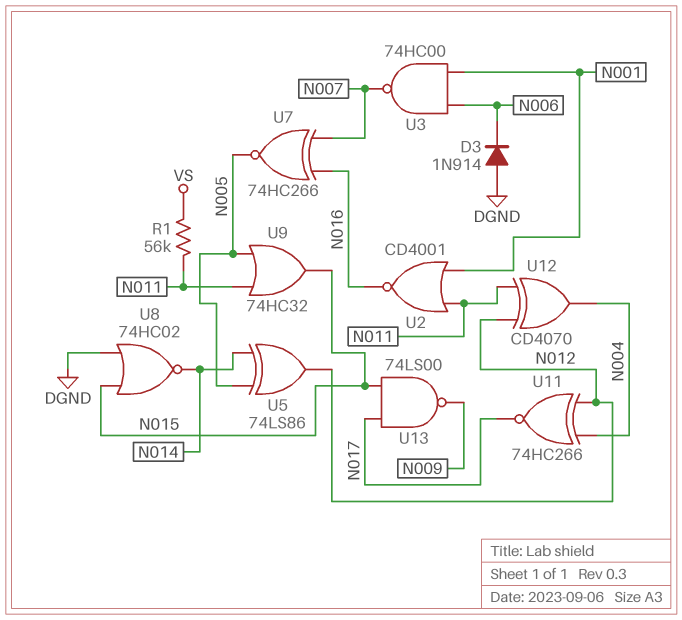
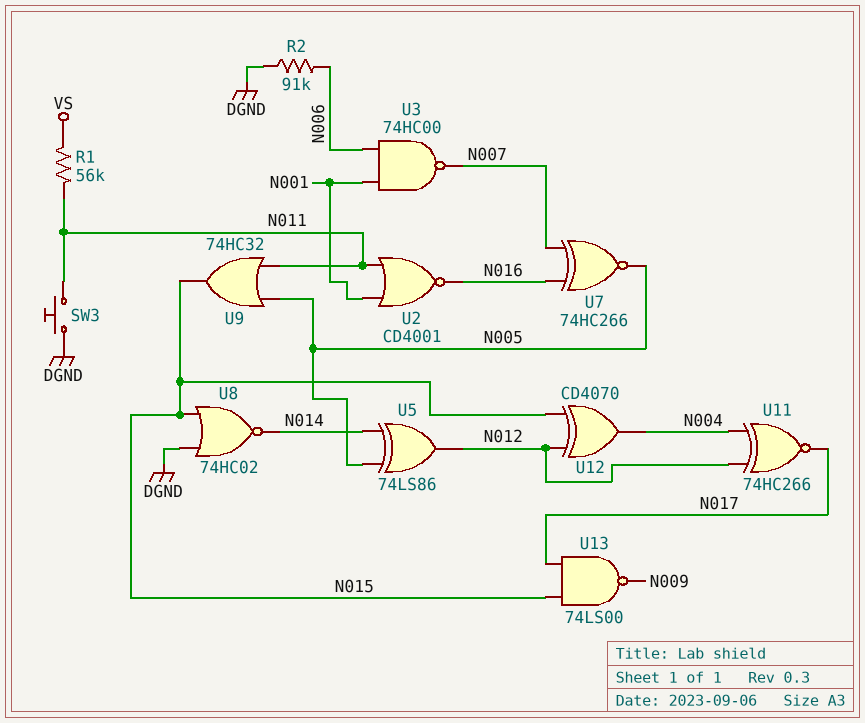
D3: diode 1N914 (A DGND, K N006) -> none
R2: none -> 91k (DGND, N006)
SW3: none -> button (DGND, N011)
U12: XOR CD4070 (in N011, in N012, out N004) -> XOR CD4070 (in N012, in N015, out N004)

